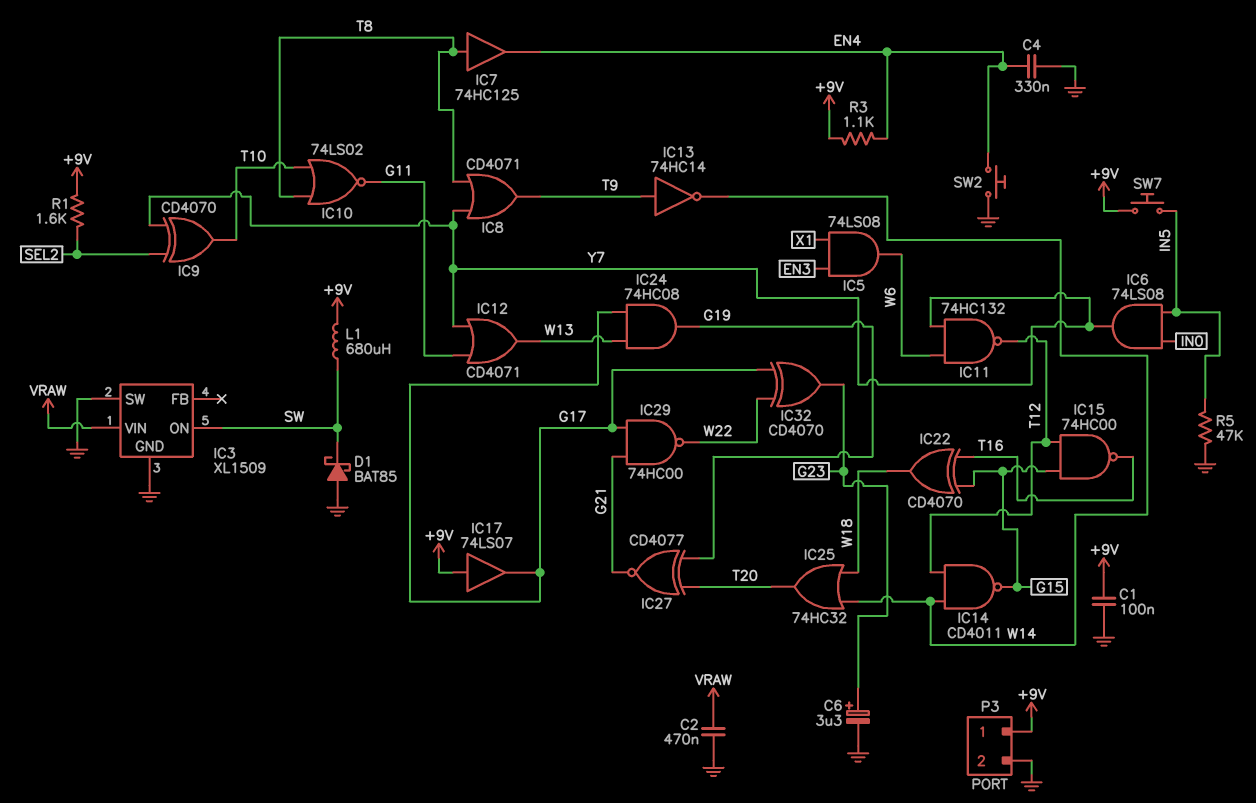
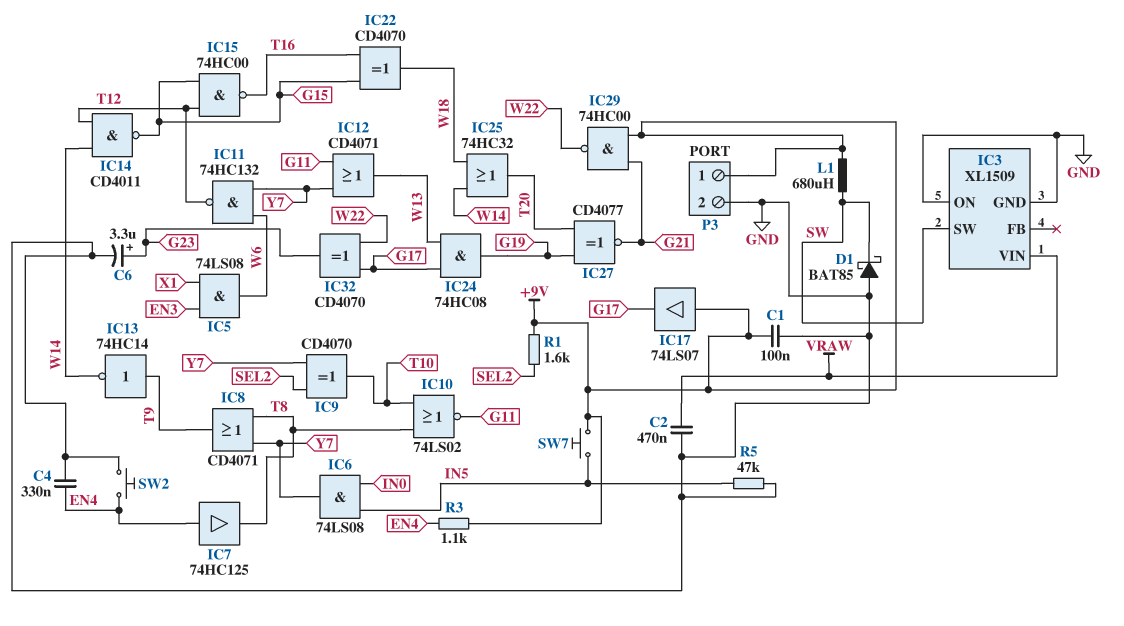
IC3 pin ON: SW -> GND
IC3 pin SW: GND -> SW
IC7: buffer 74HC125 (in T8, out EN4) -> buffer 74HC125 (in EN4, out T8)
IC29: NAND 74HC00 (in G17, in G21, out W22) -> NAND 74HC00 (in +9V, in G21, out W22)

